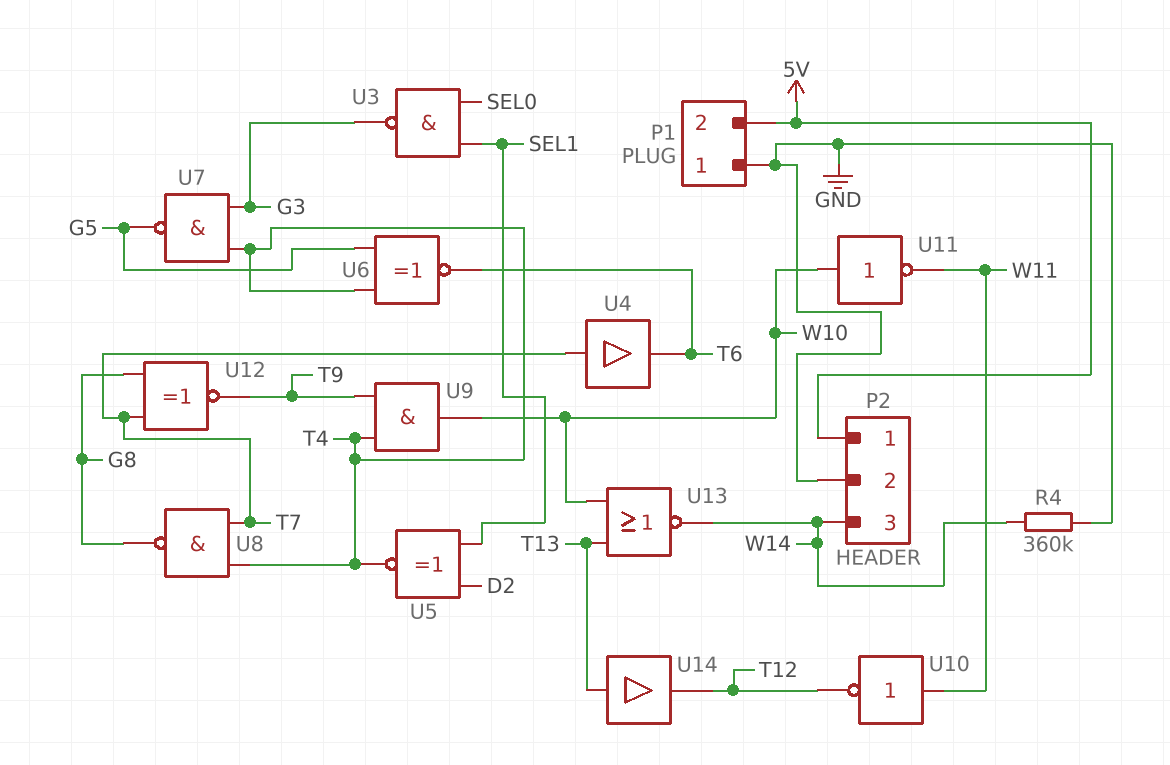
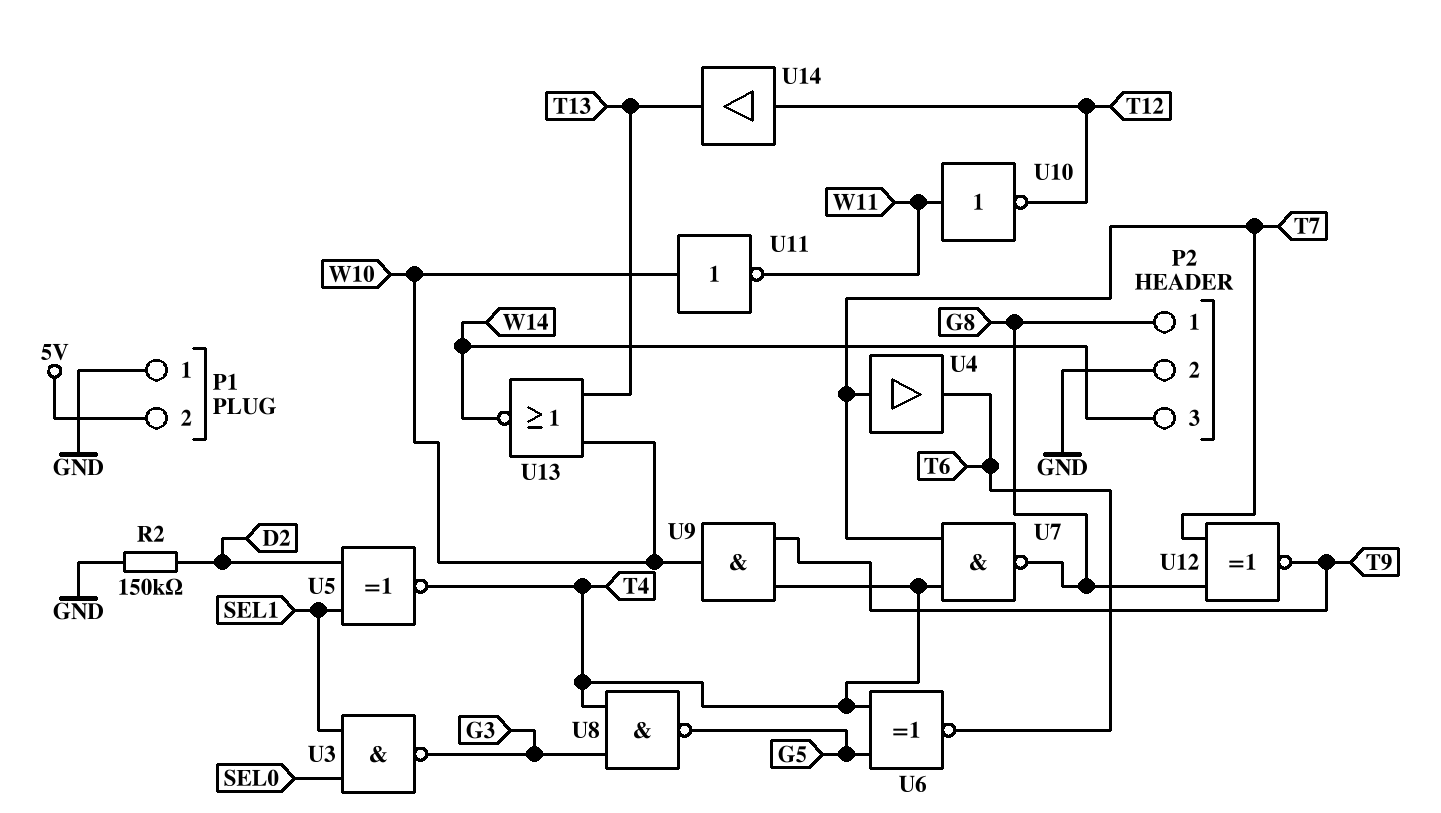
P2 pin 1: 5V -> G8
R2: none -> 150k (D2, GND)
R4: 360k (GND, W14) -> none
U7: NAND (in G3, in T4, out G5) -> NAND (in T4, in T7, out G8)
U8: NAND (in T4, in T7, out G8) -> NAND (in G3, in T4, out G5)
U14: buffer (in T13, out T12) -> buffer (in T12, out T13)

